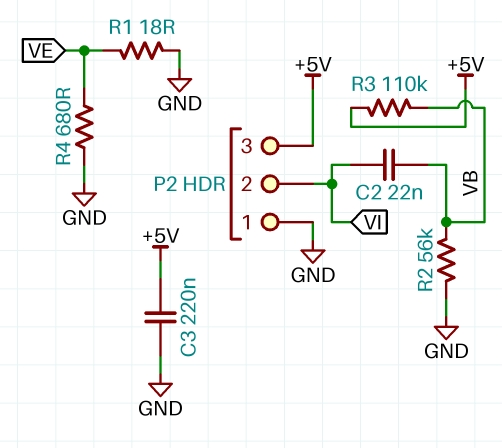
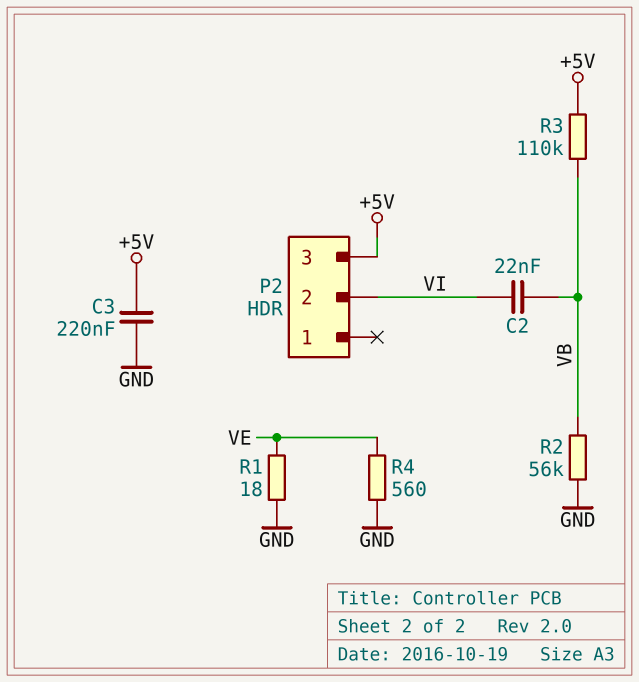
P2 pin 1: GND -> none
R4: 680 (GND, VE) -> 560 (GND, VE)

